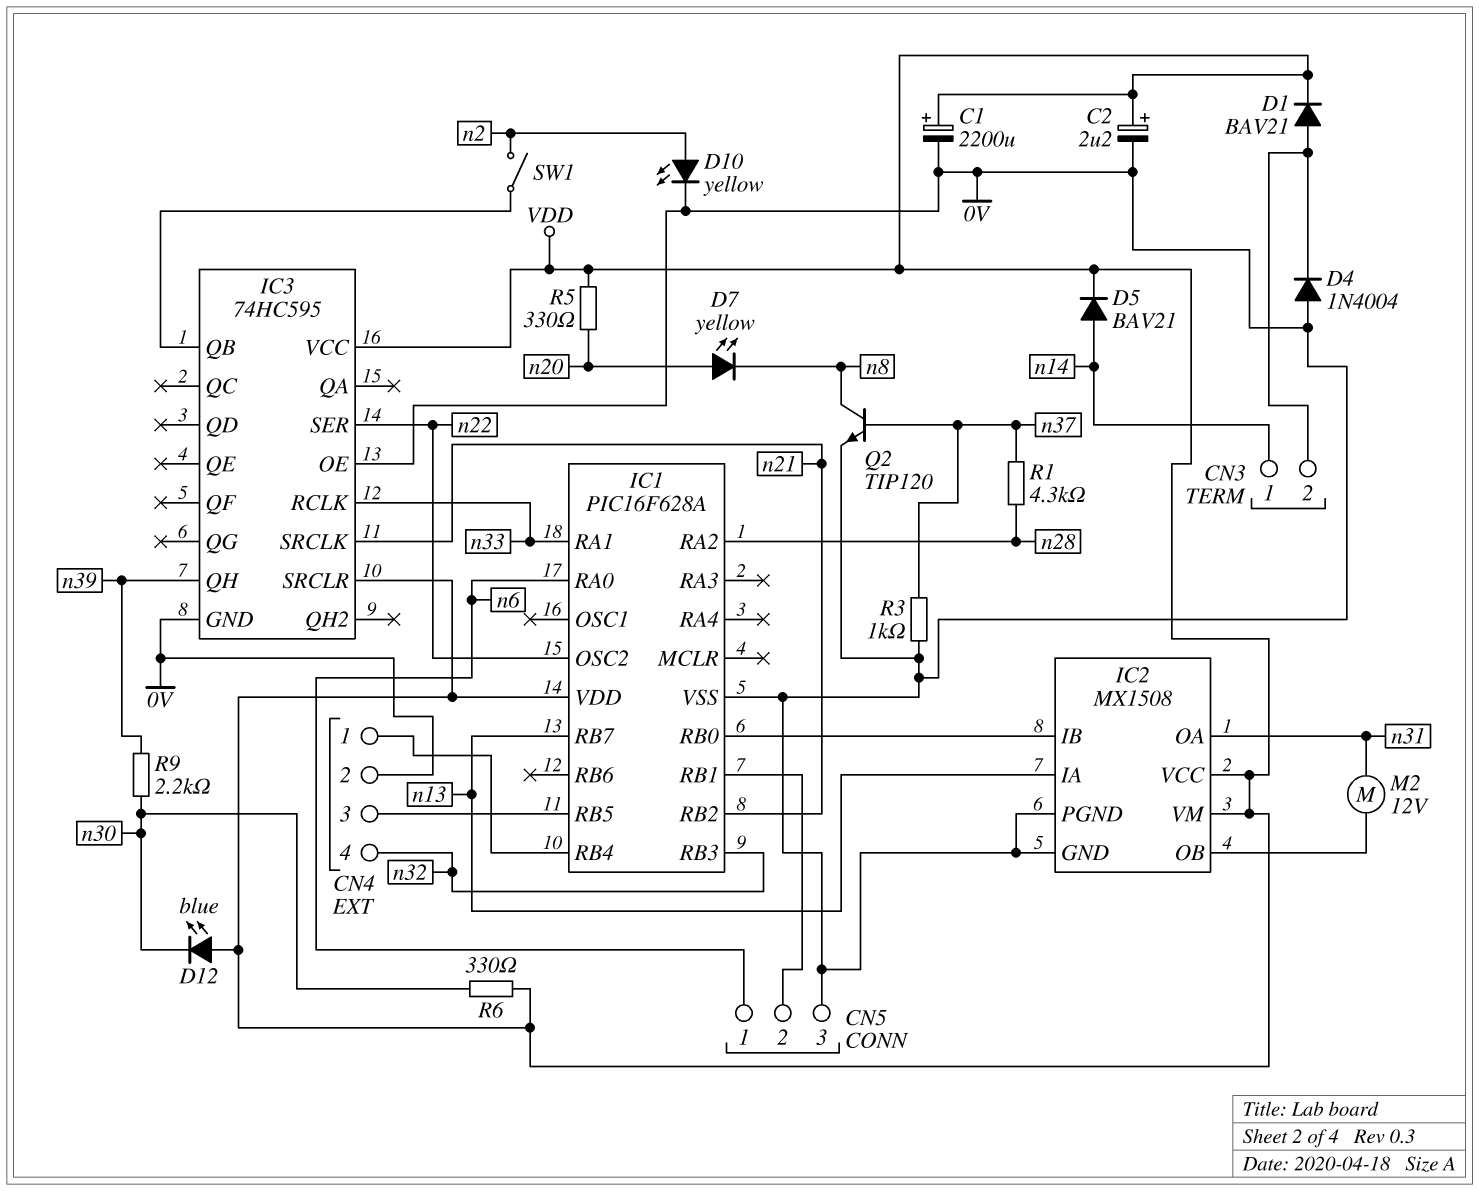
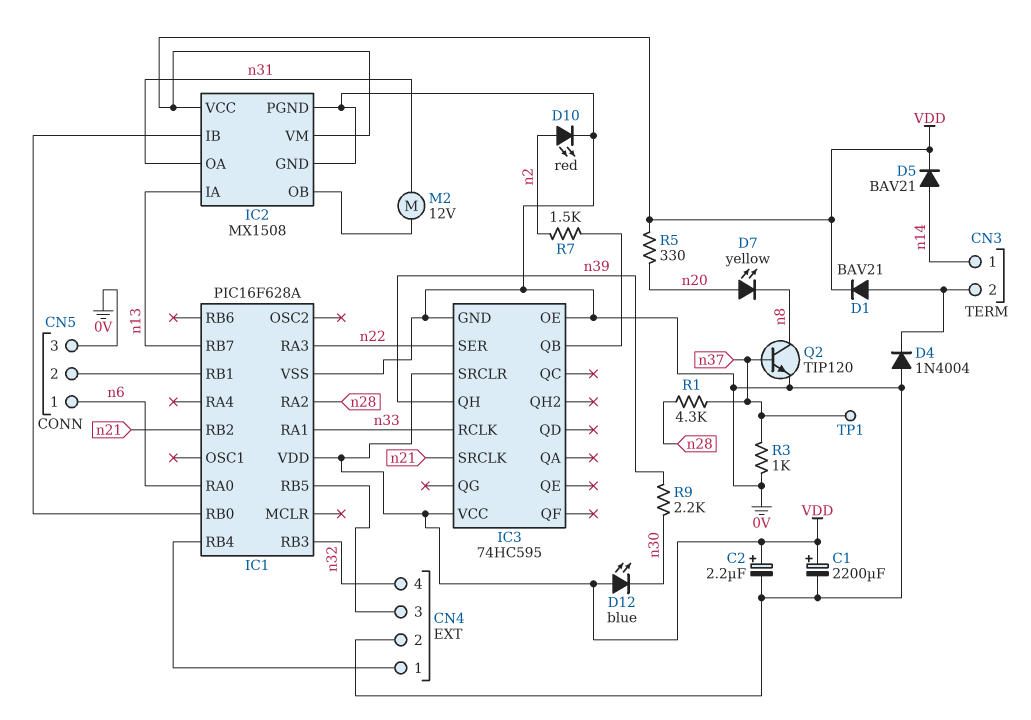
D10: LED yellow (A n2, K 0V) -> LED red (A n2, K 0V)
IC1 pin OSC2: n22 -> none
IC1 pin RA3: none -> n22
R6: 330 (VDD, n30) -> none
R7: none -> 1.5k (IC3/QB, n2)
SW1: switch (IC3/QB, n2) -> none
TP1: none -> test point (n37)

